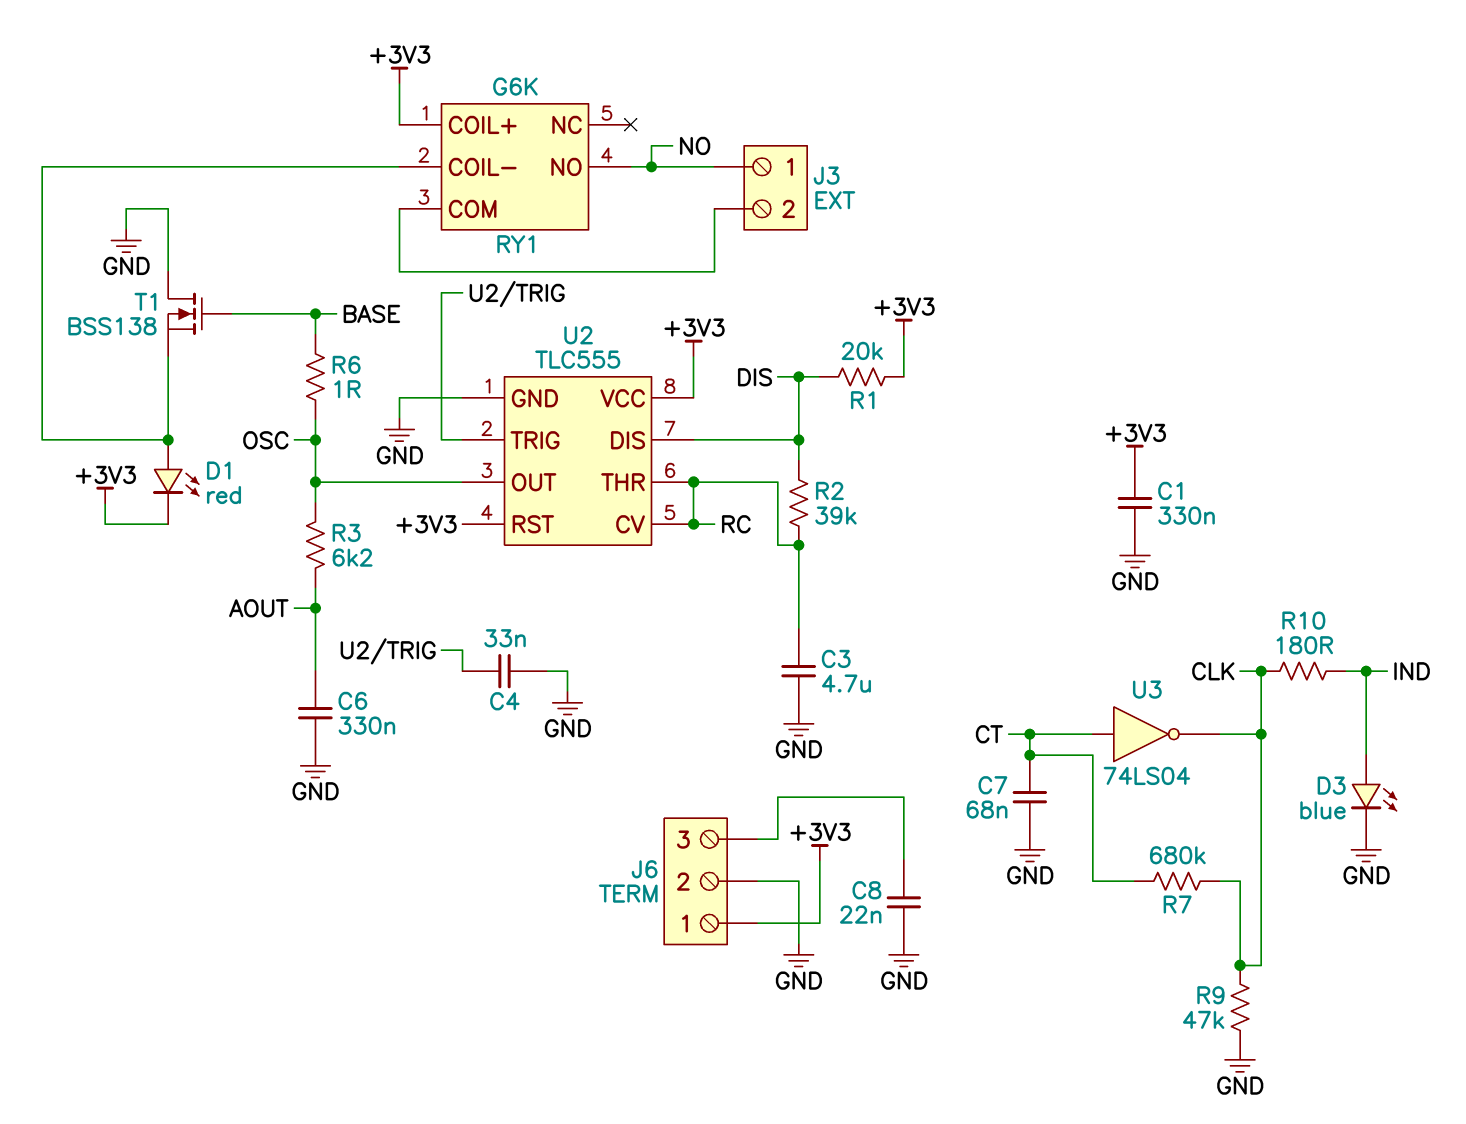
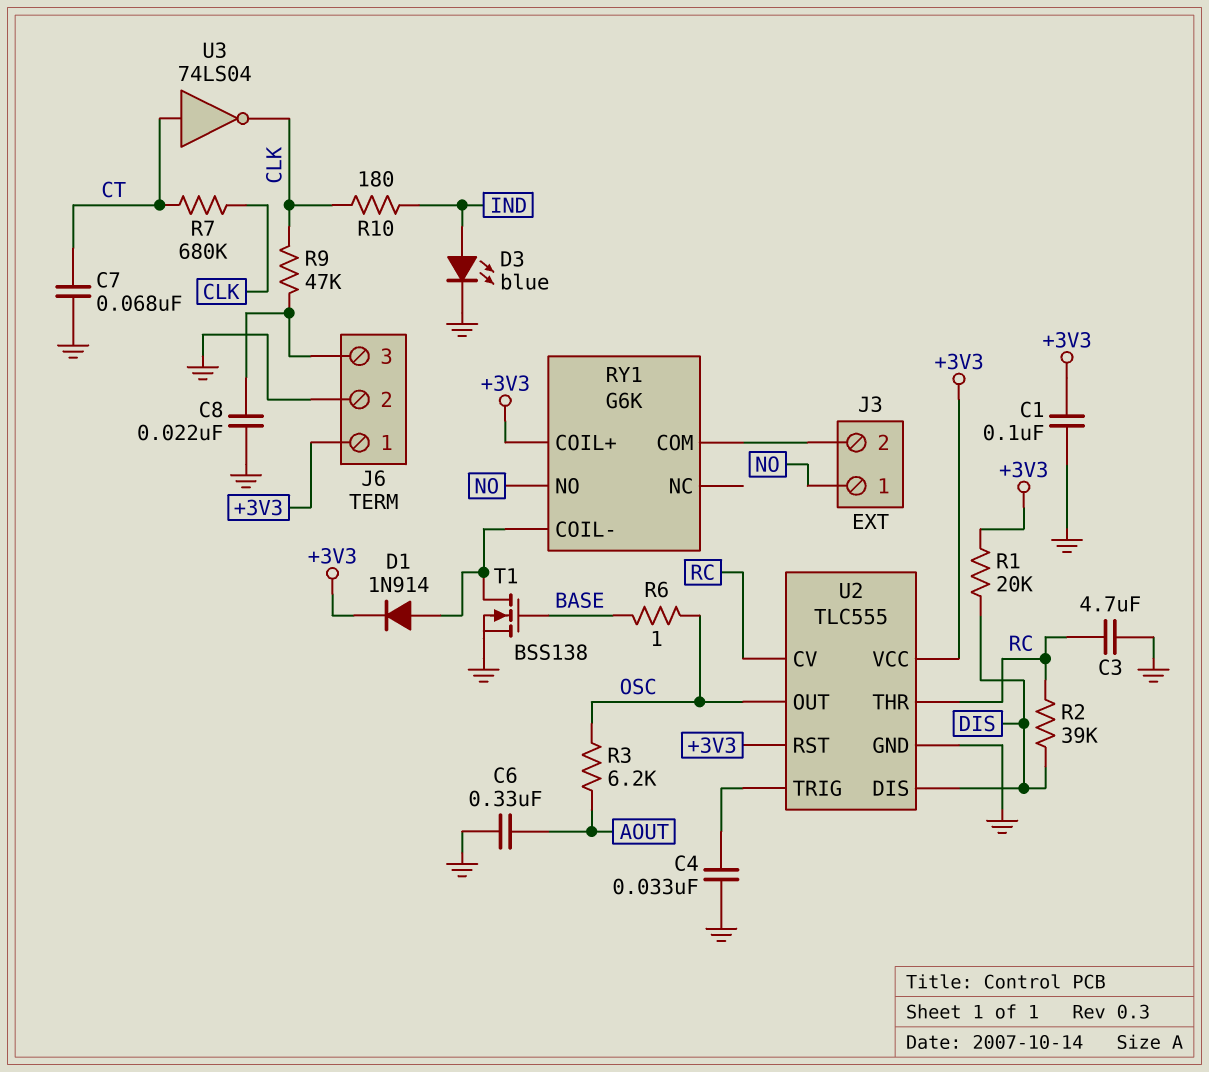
C1: 330nF (+3V3, GND) -> 100nF (+3V3, GND)
D1: LED red (A RY1/COIL-, K +3V3) -> diode 1N914 (A RY1/COIL-, K +3V3)
R9: 47k (CLK, GND) -> 47k (CLK, J6/3)
T1: NMOS BSS138 (G BASE, D GND, S RY1/COIL-) -> NMOS BSS138 (G BASE, D RY1/COIL-, S GND)

